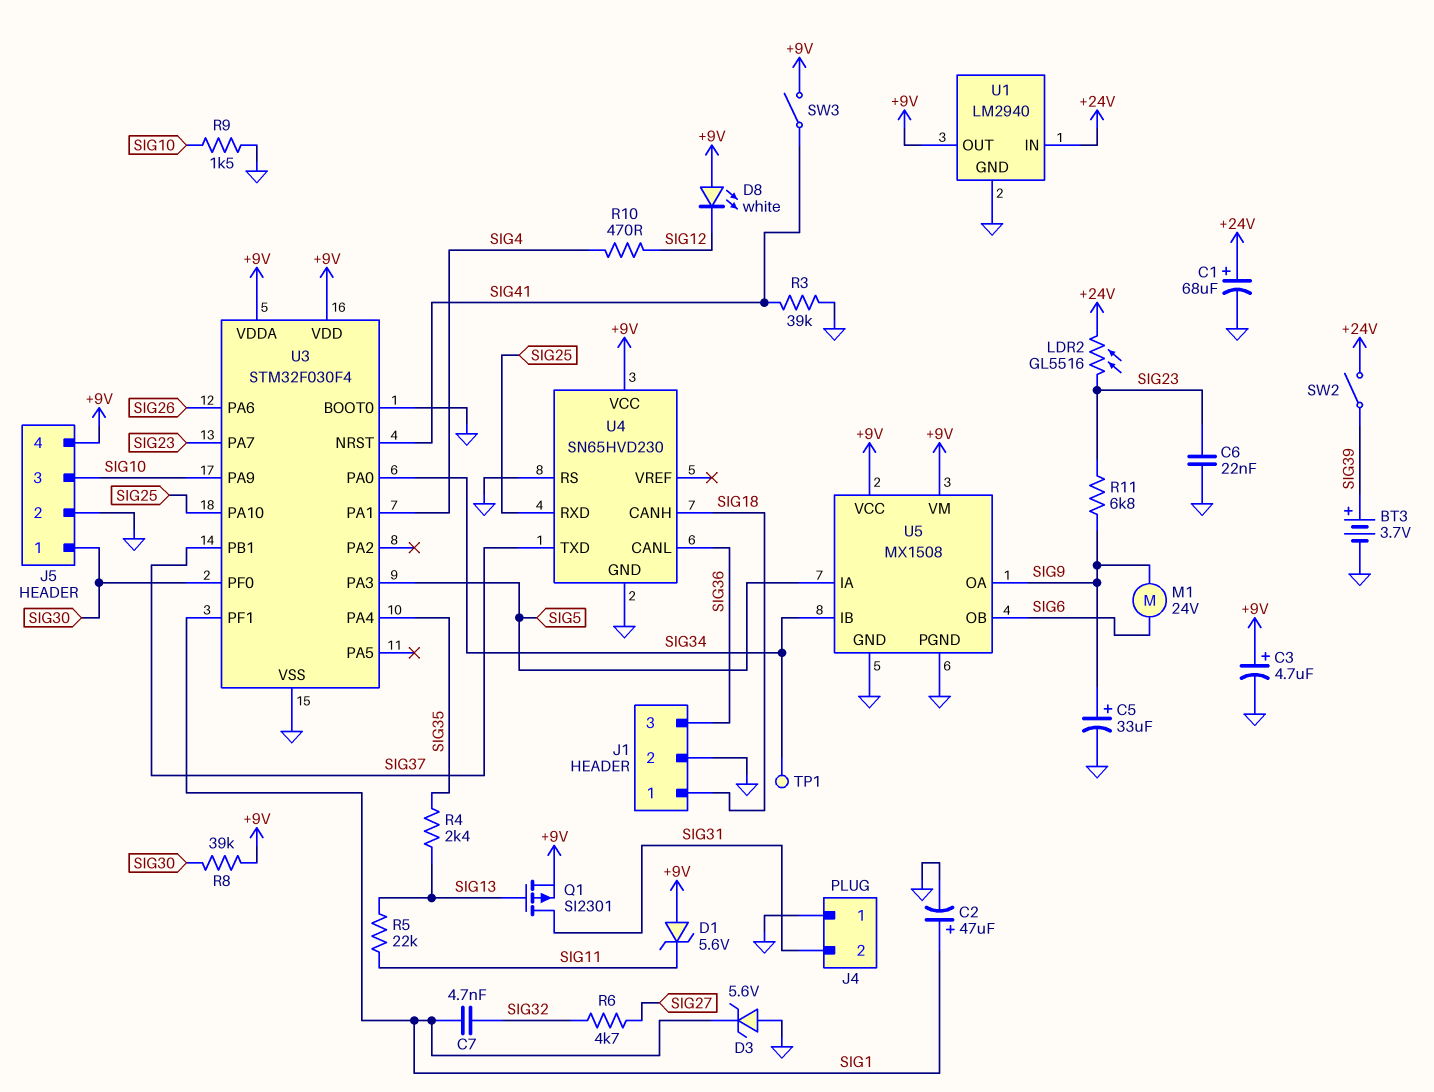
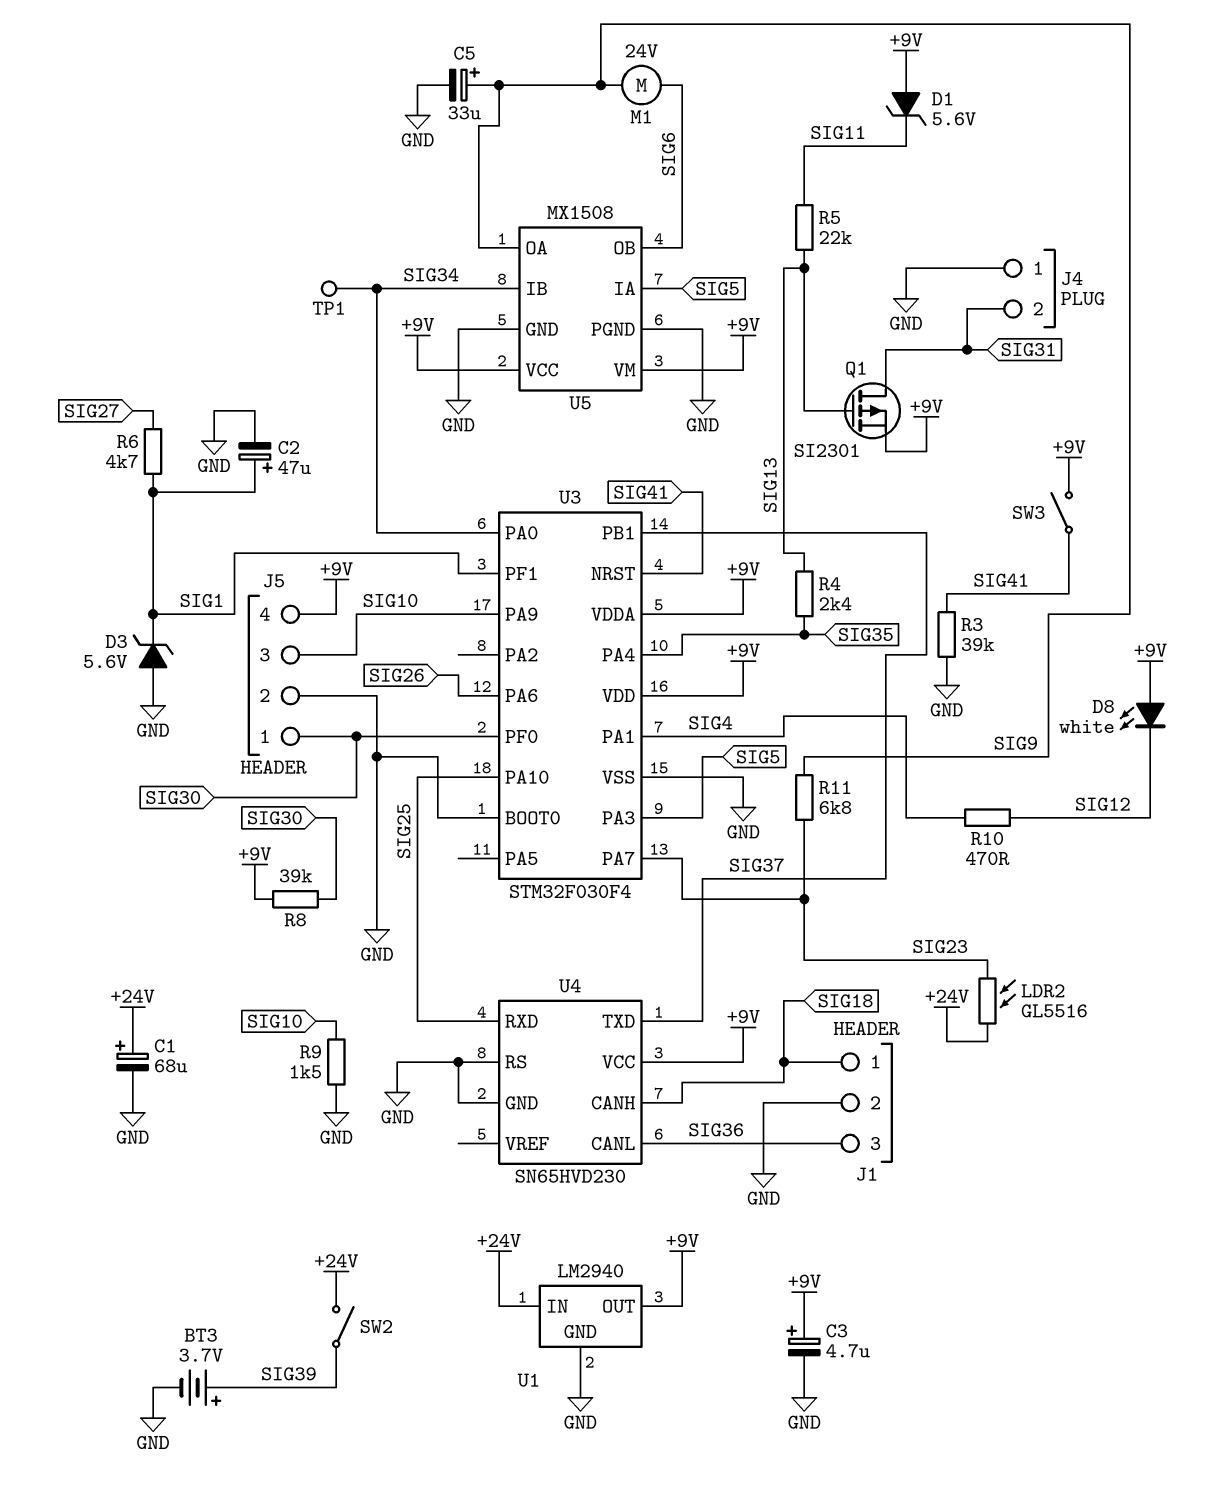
C6: 22nF (GND, SIG23) -> none
C7: 4.7nF (SIG1, SIG32) -> none
R6: 4.7k (SIG27, SIG32) -> 4.7k (SIG1, SIG27)

